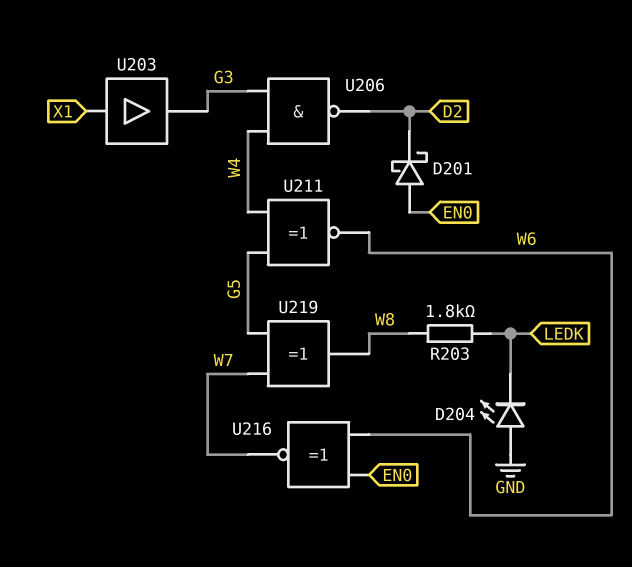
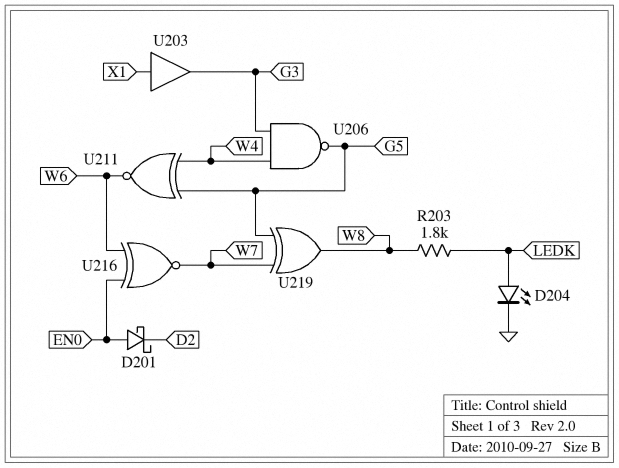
D204: LED (A GND, K LEDK) -> LED (A LEDK, K GND)
U206: NAND (in G3, in W4, out D2) -> NAND (in G3, in W4, out G5)

